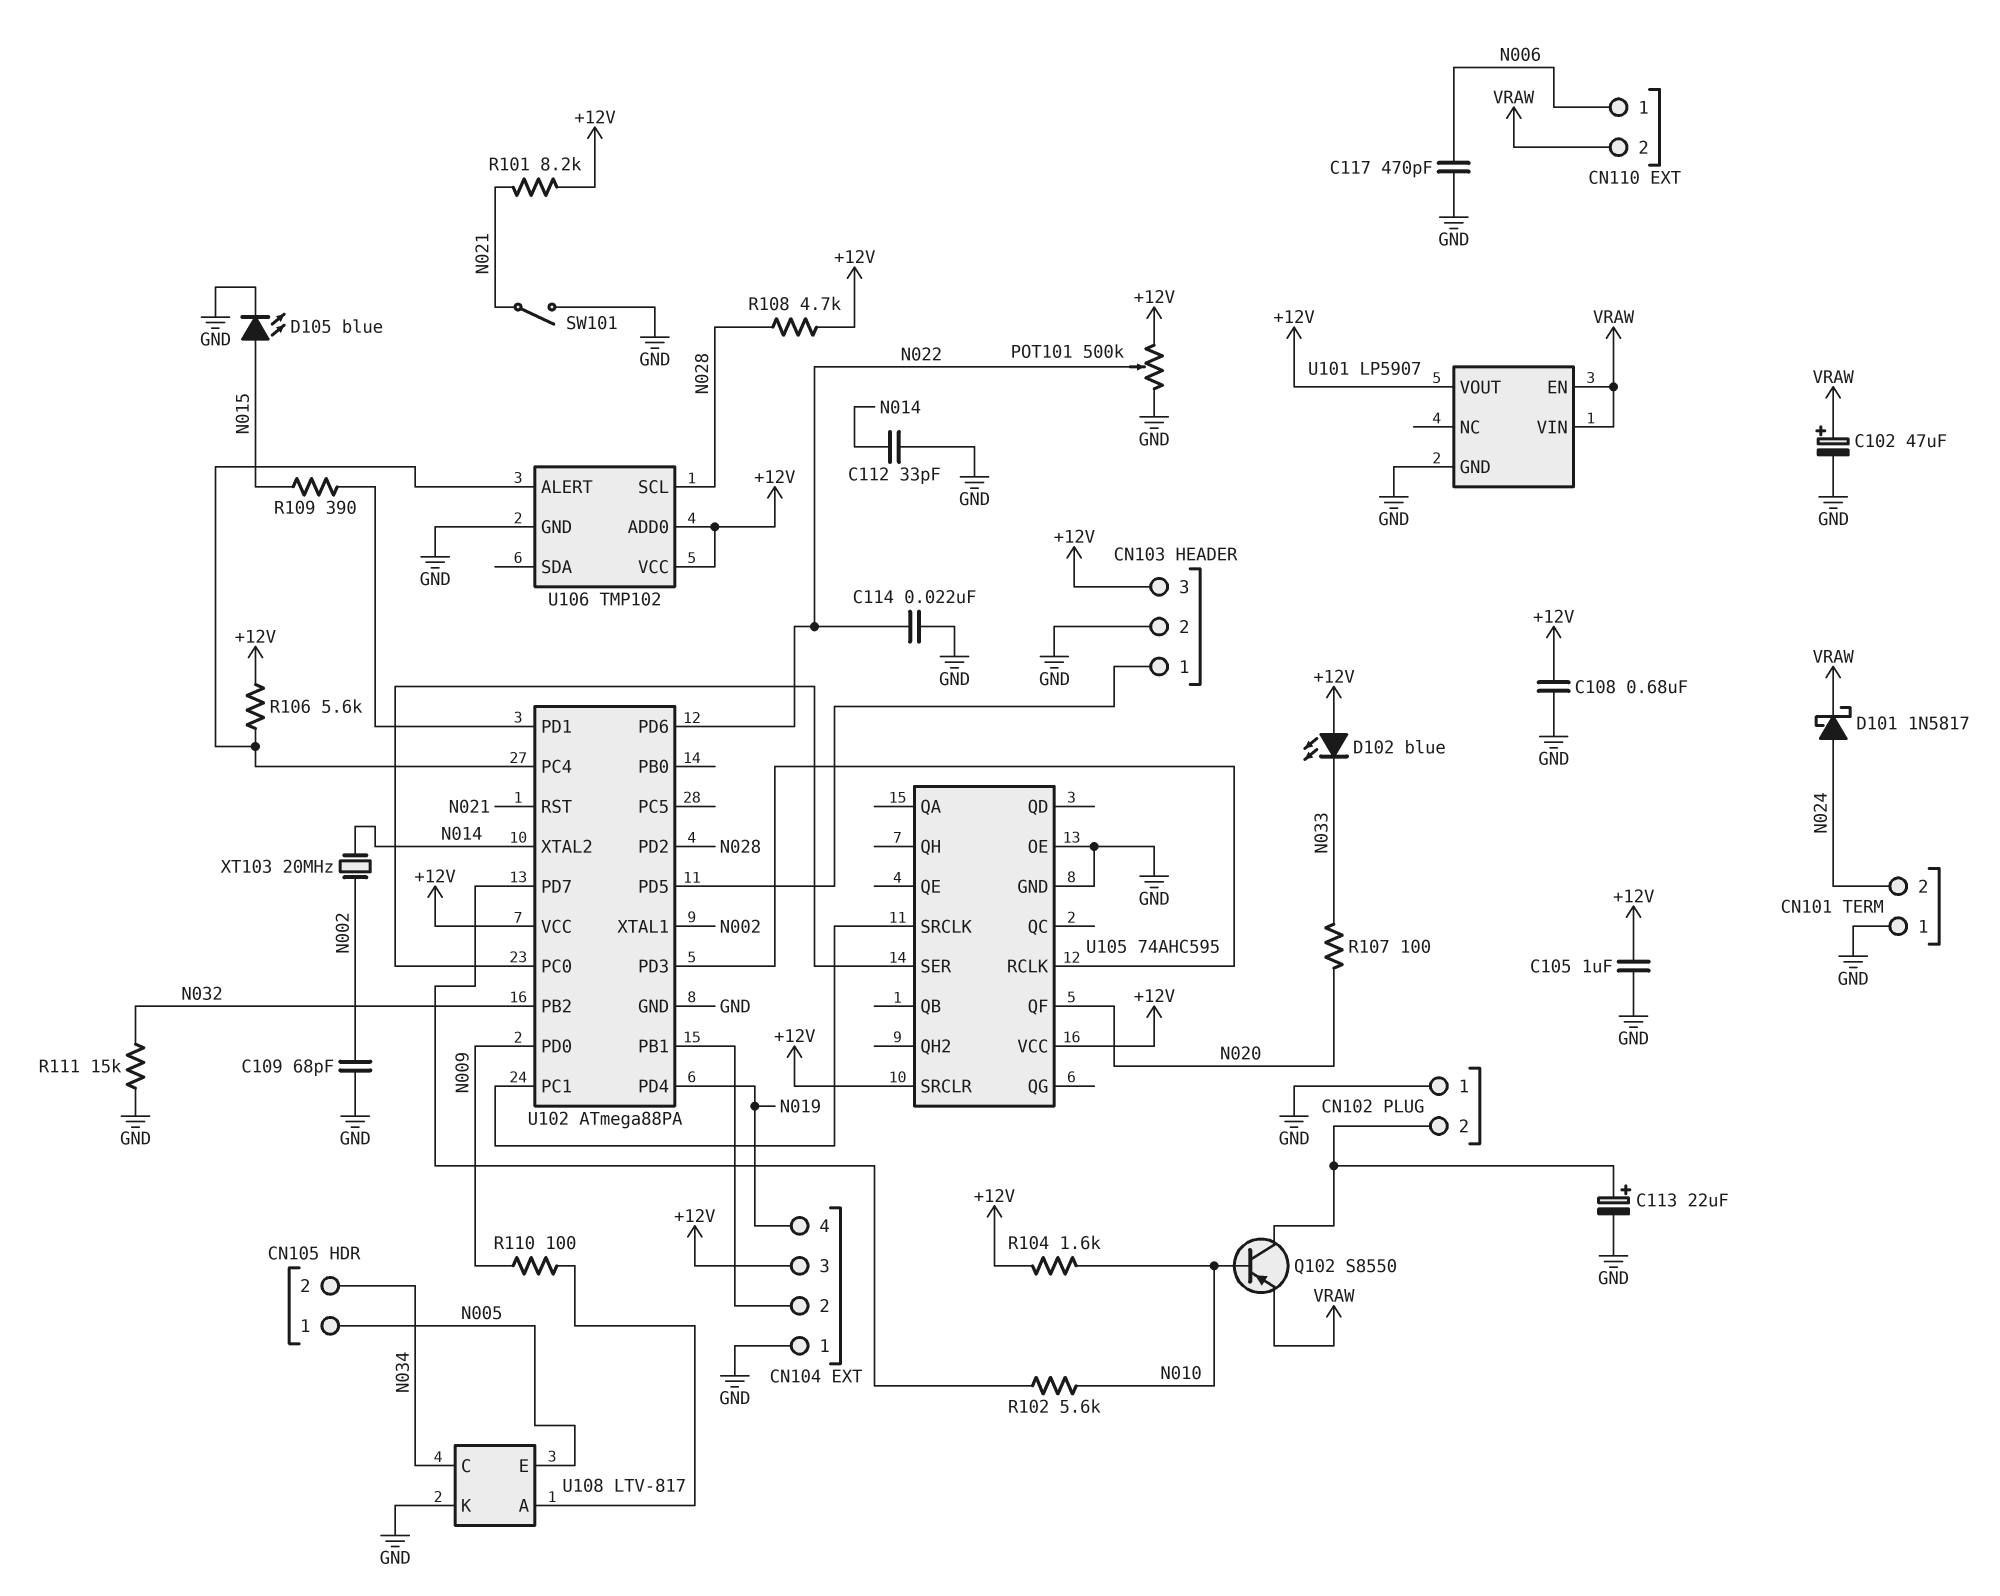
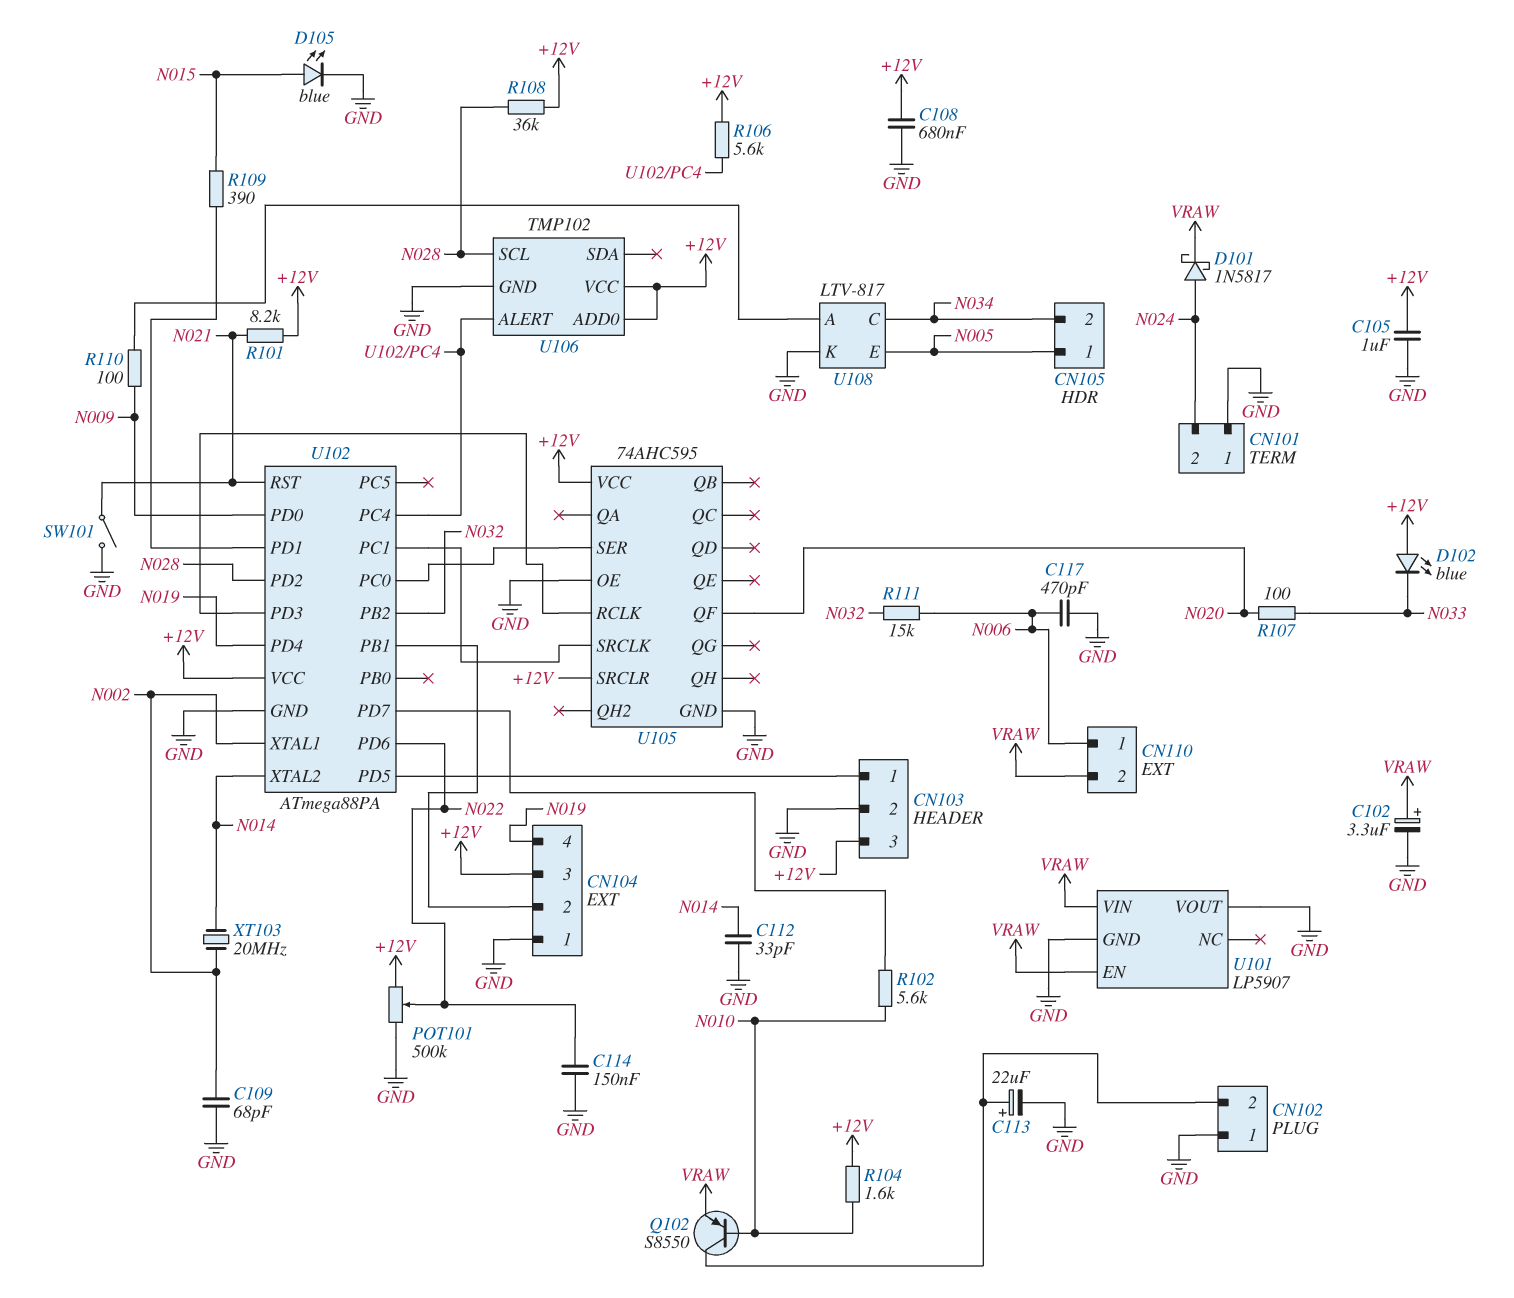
C102: 47uF (plus VRAW, minus GND) -> 3.3uF (plus VRAW, minus GND)
C114: 22nF (GND, N022) -> 150nF (GND, N022)
R108: 4.7k (+12V, N028) -> 36k (+12V, N028)
R111: 15k (GND, N032) -> 15k (N006, N032)
U101 pin VOUT: +12V -> GND

